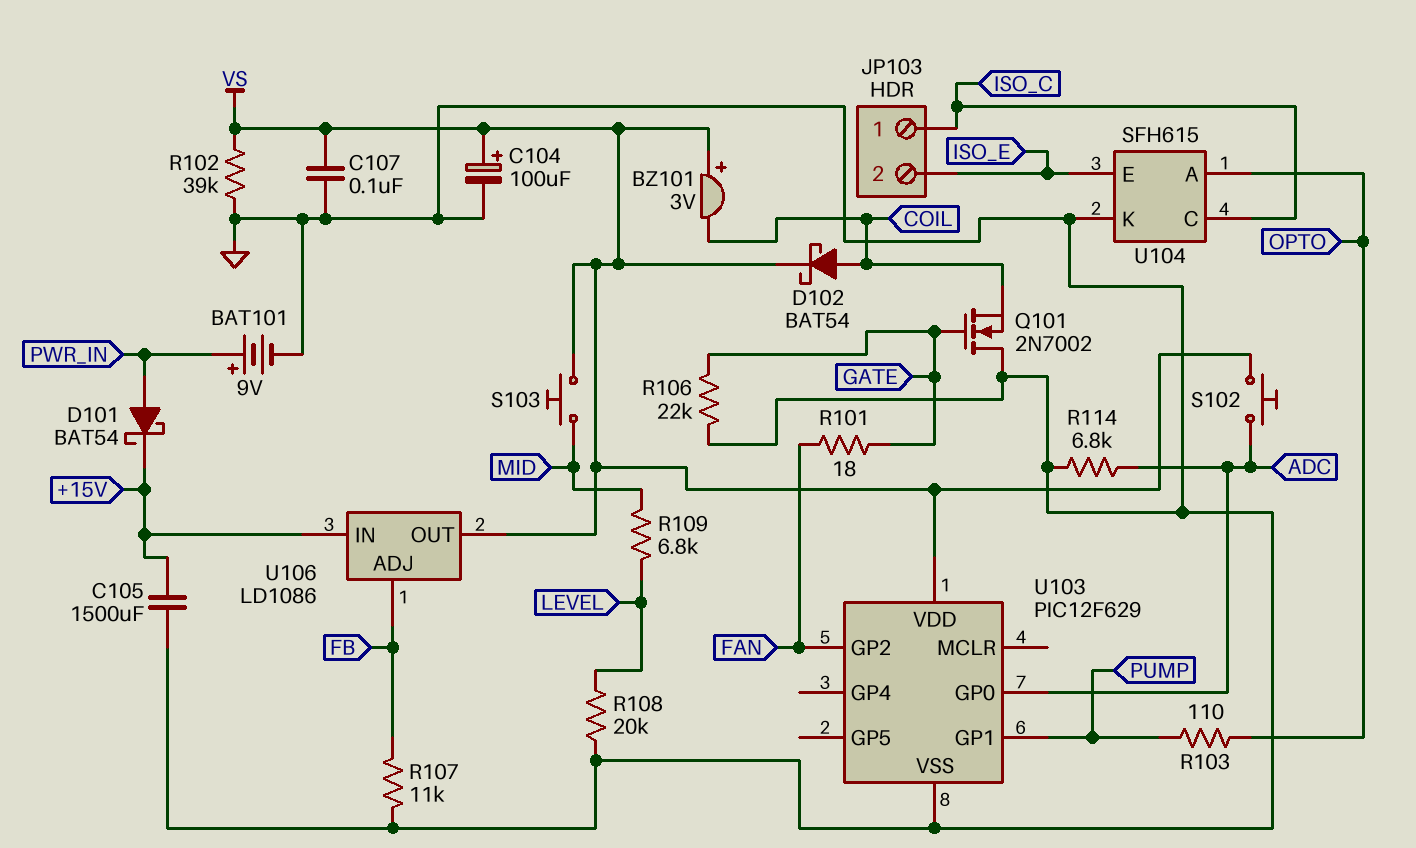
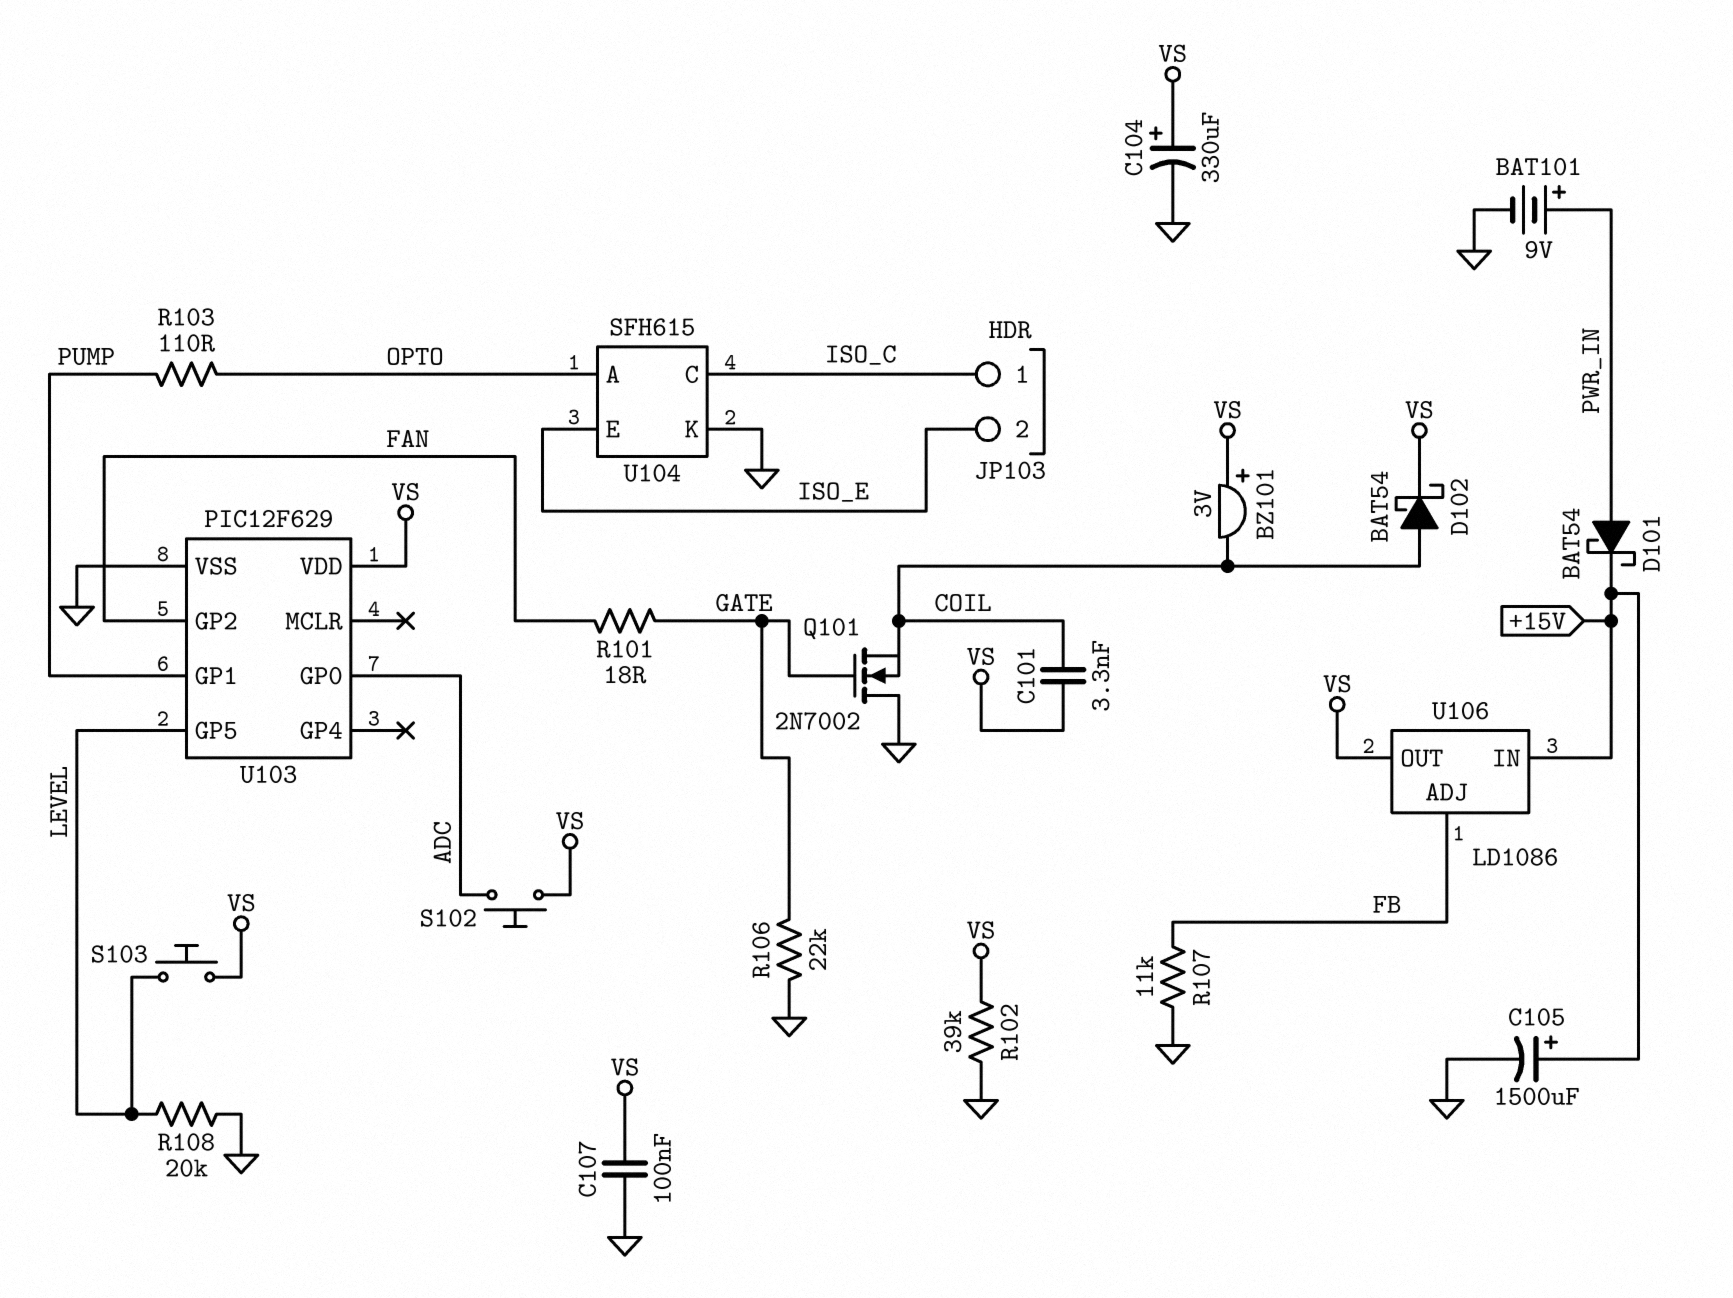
C101: none -> 3.3nF (COIL, VS)
C104: 100uF (plus VS, minus GND) -> 330uF (plus VS, minus GND)
C105: 1500uF (+15V, GND) -> 1500uF (plus +15V, minus GND)
R109: 6.8k (LEVEL, MID) -> none
R114: 6.8k (ADC, GND) -> none
S103: button (MID, VS) -> button (LEVEL, VS)
U103 pin GP5: none -> LEVEL

